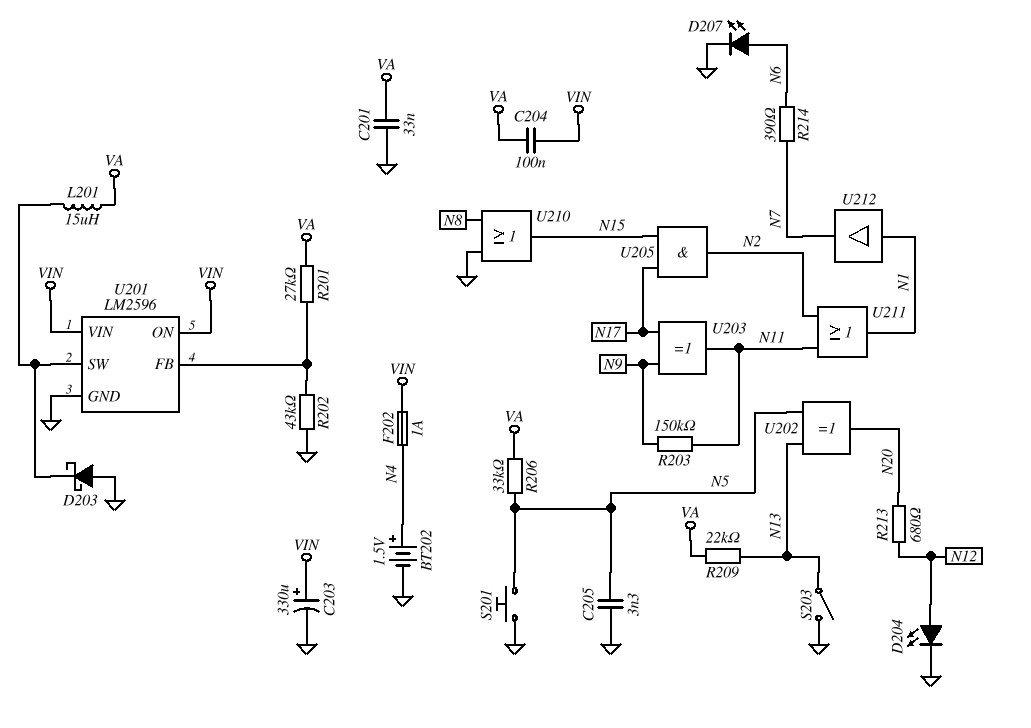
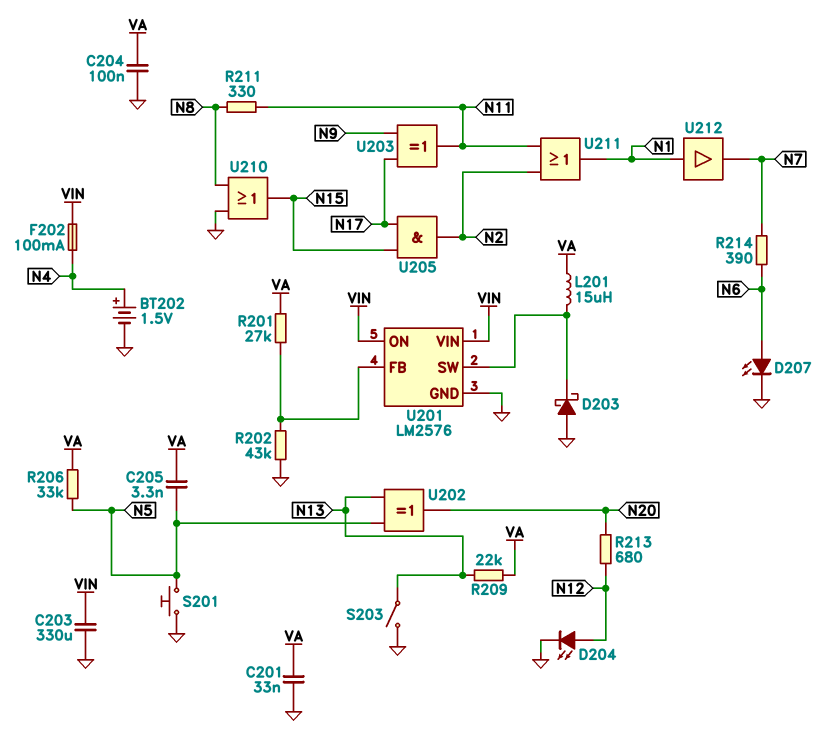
C203: 330uF (plus VIN, minus GND) -> 330uF (GND, VIN)
C204: 100nF (VA, VIN) -> 100nF (GND, VA)
C205: 3.3nF (GND, N5) -> 3.3nF (N5, VA)
F202: 1A (N4, VIN) -> 100mA (N4, VIN)
R203: 150k (N9, N11) -> none
R211: none -> 330 (N8, N11)
U201: LM2596 -> LM2576

